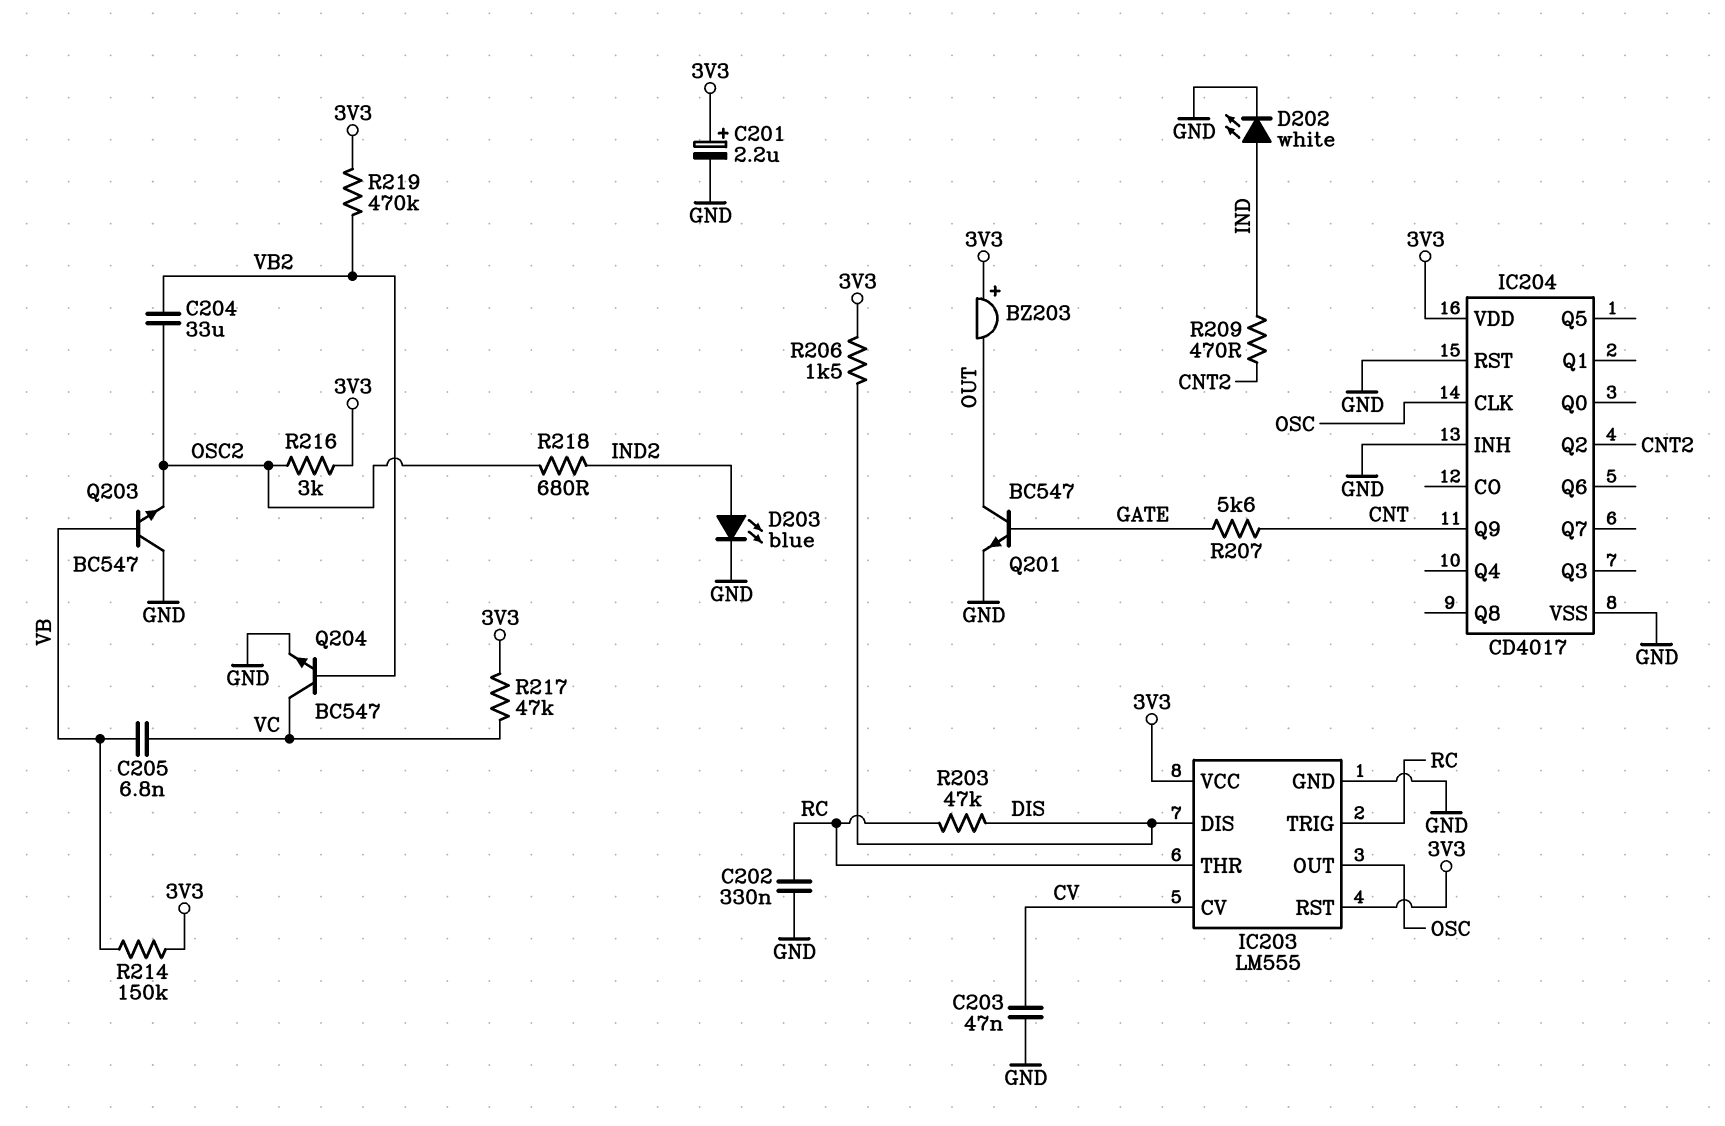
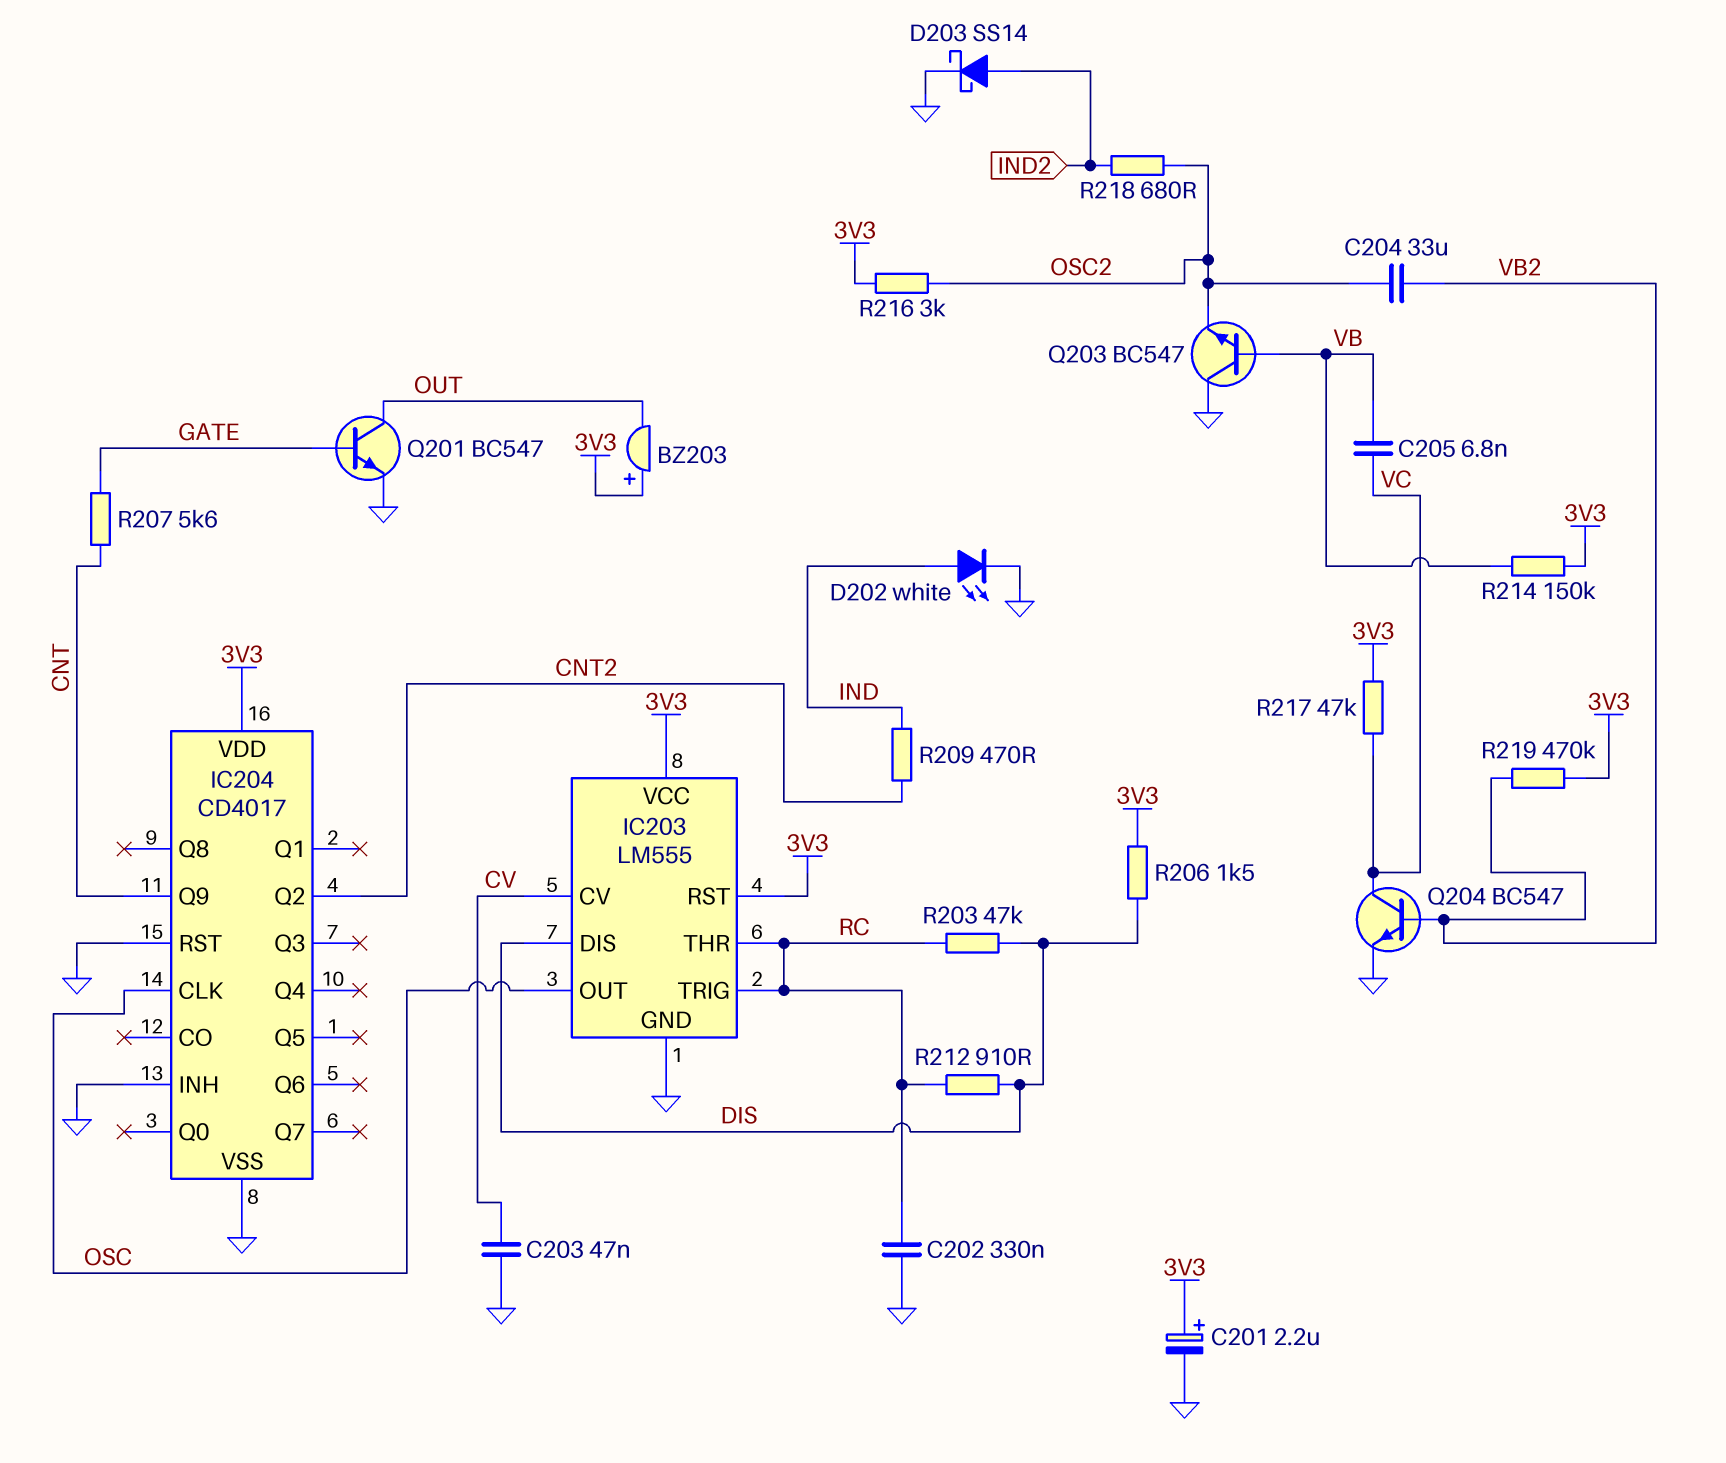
D203: LED blue (A IND2, K GND) -> schottky SS14 (A IND2, K GND)
R212: none -> 910 (DIS, RC)

